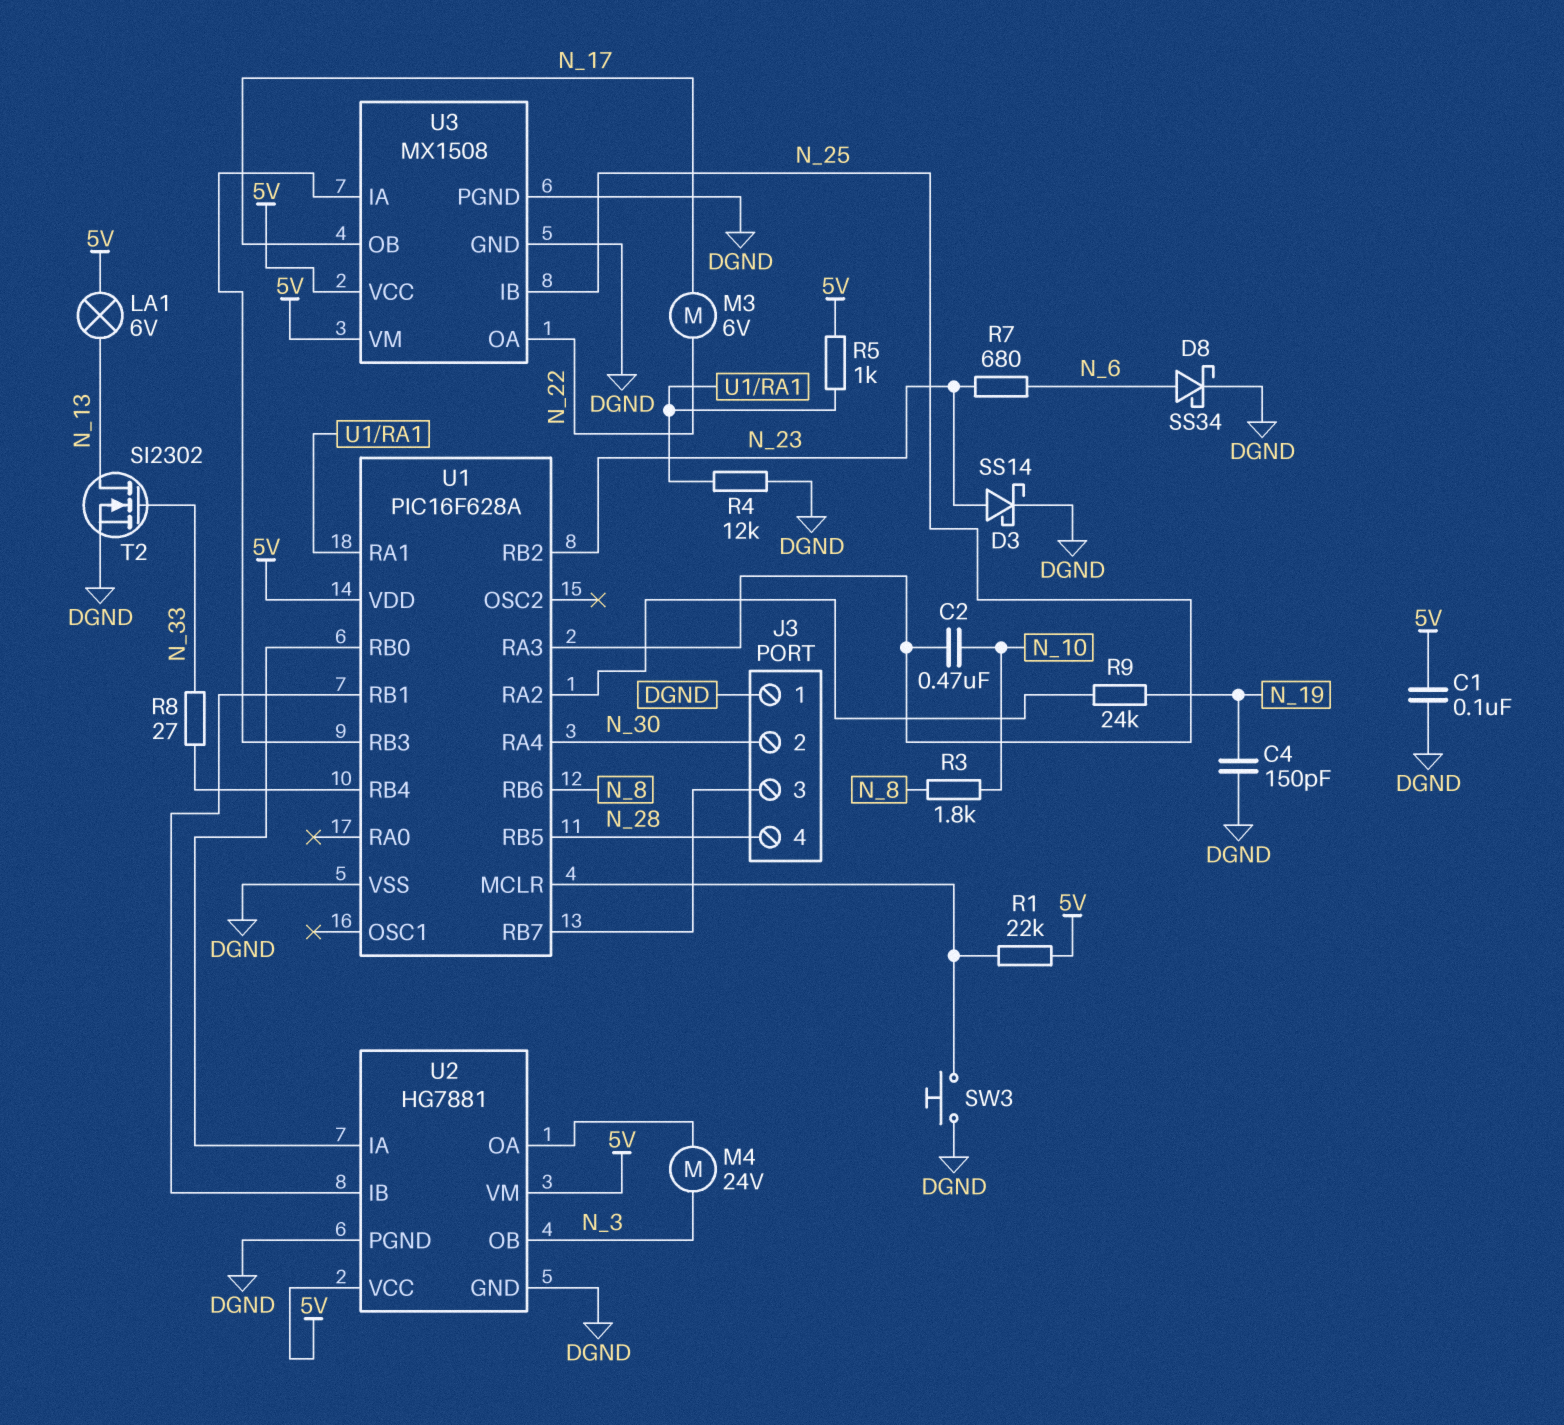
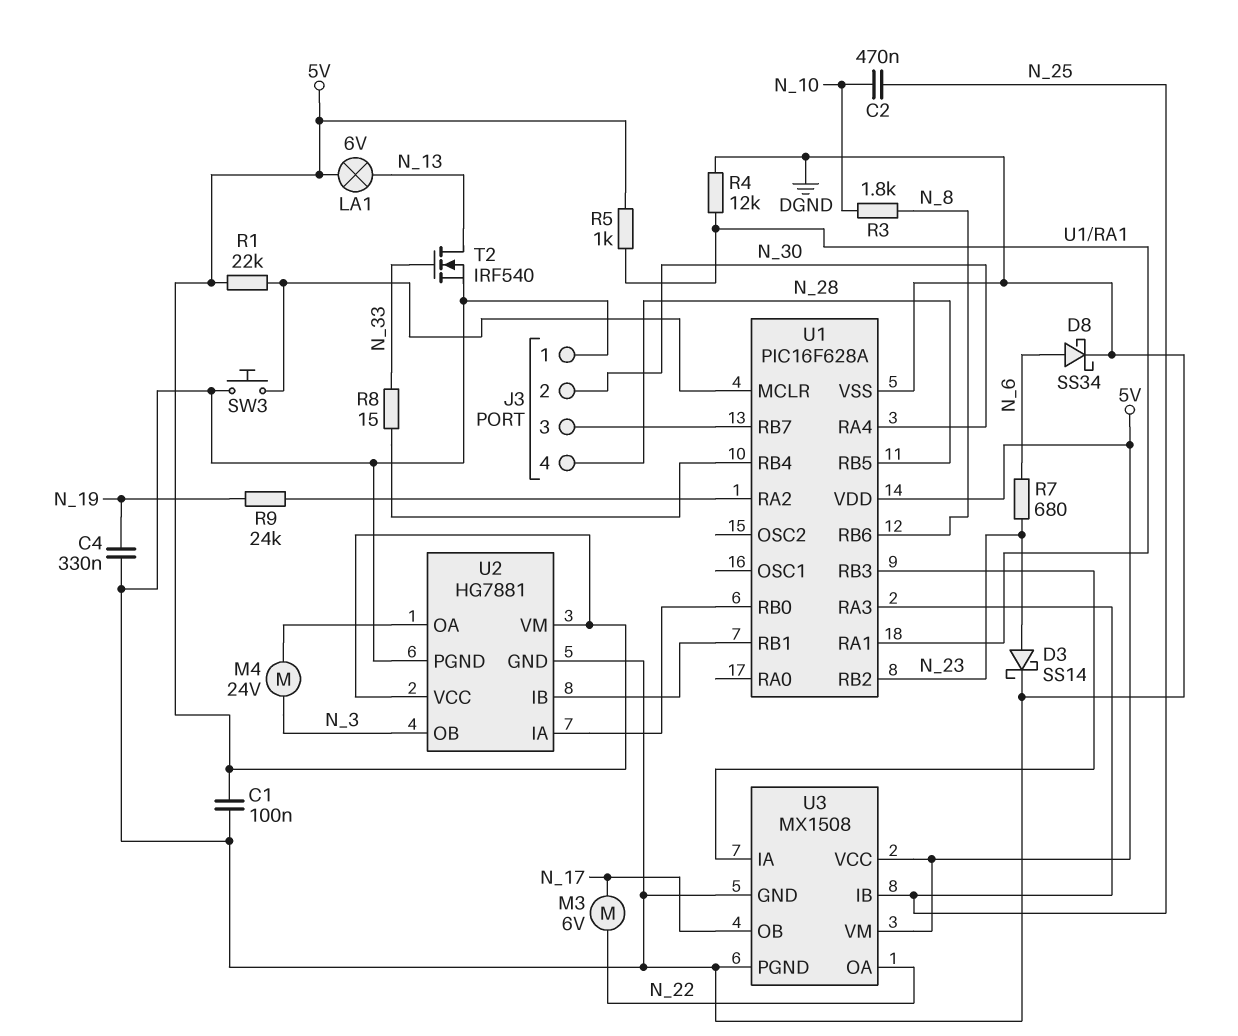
C4: 150pF (DGND, N_19) -> 330nF (DGND, N_19)
R8: 27 (N_33, U1/RB4) -> 15 (N_33, U1/RB4)
T2: NMOS SI2302 (G N_33, D N_13, S DGND) -> NMOS IRF540 (G N_33, D N_13, S DGND)

